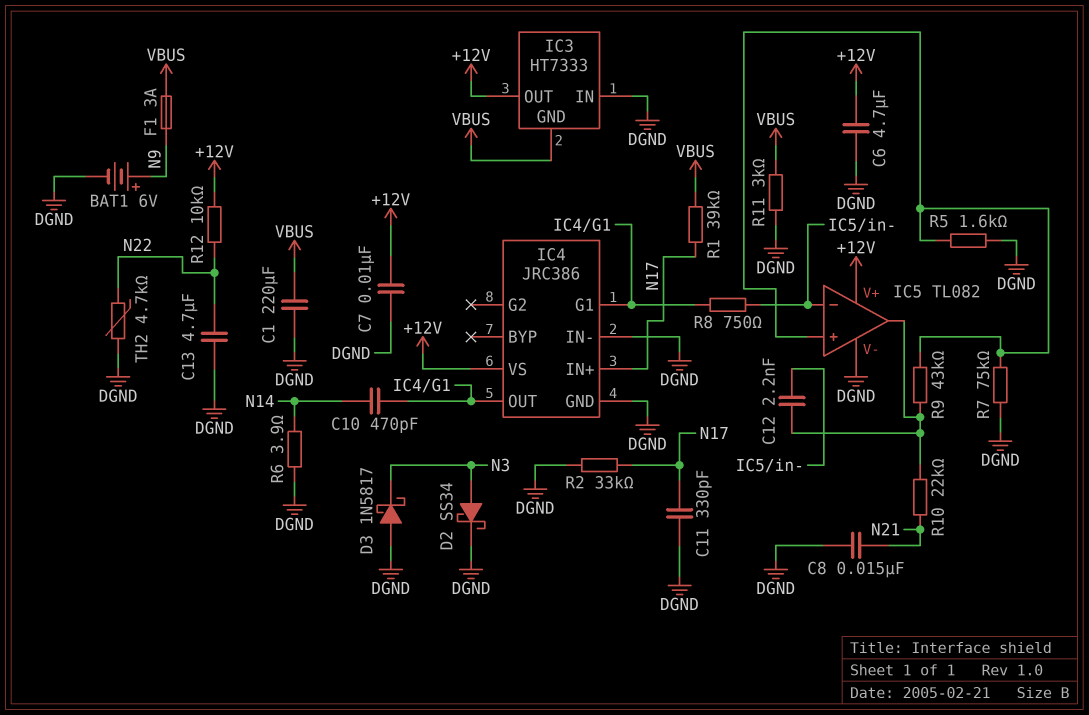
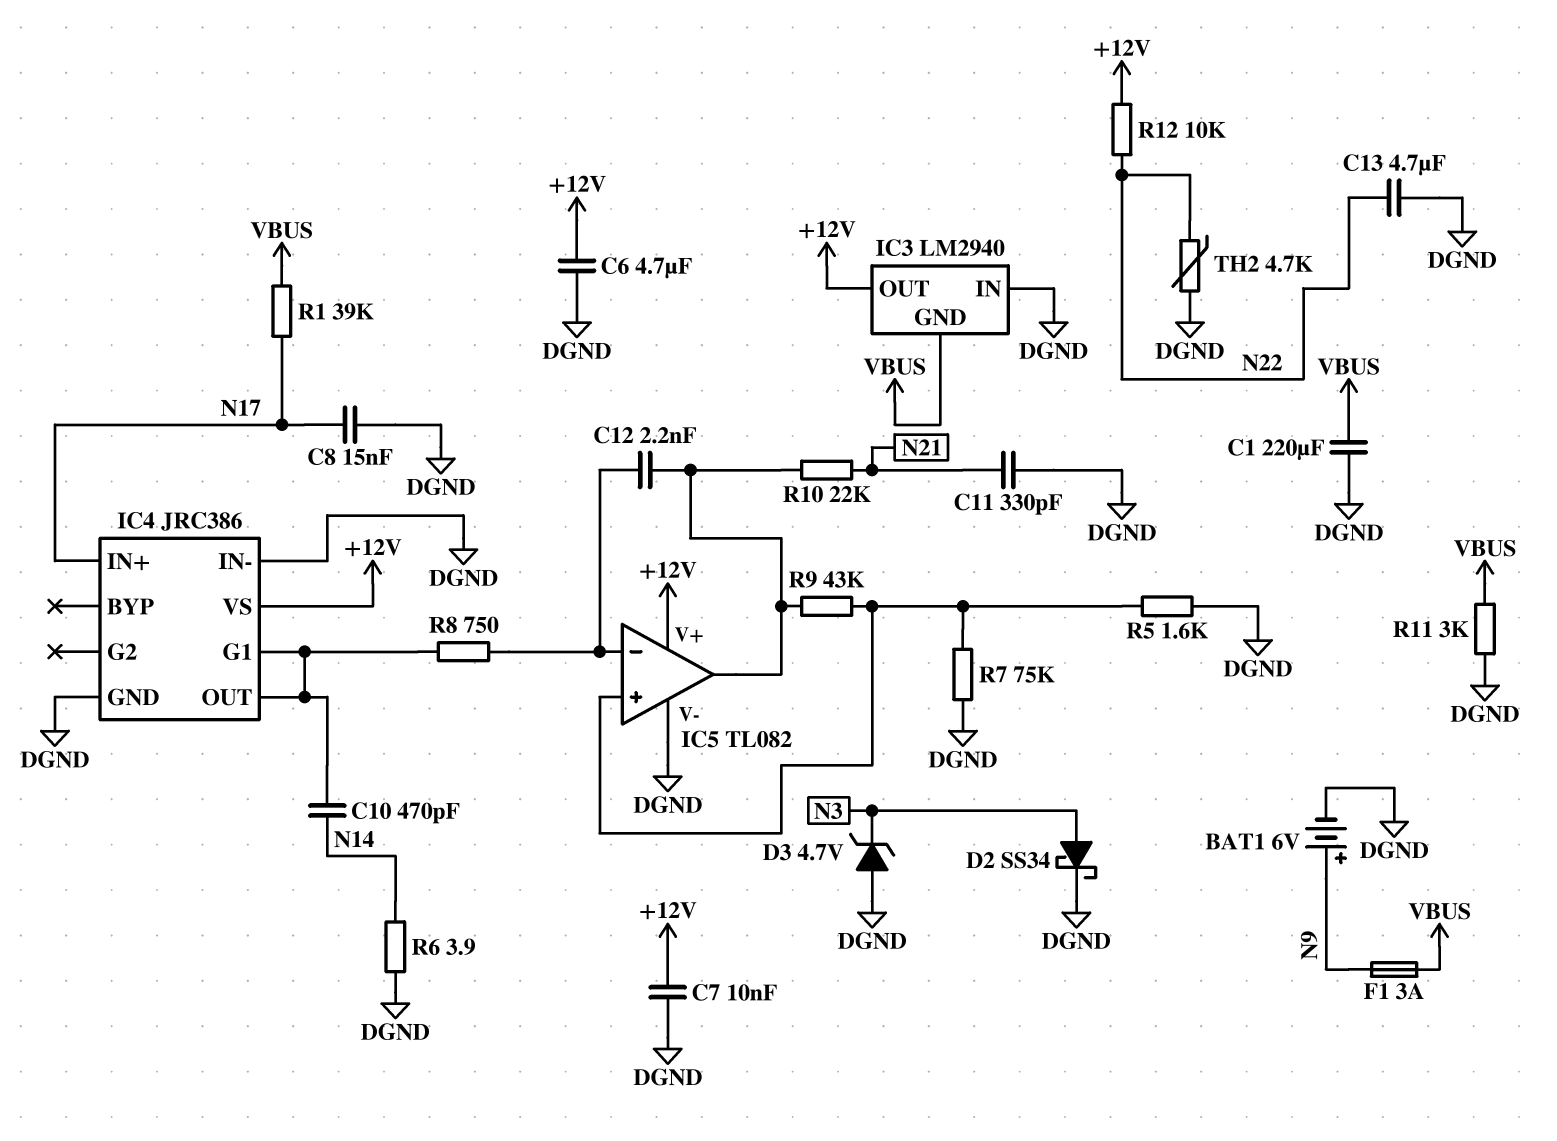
C8: 15nF (DGND, N21) -> 15nF (DGND, N17)
C11: 330pF (DGND, N17) -> 330pF (DGND, N21)
D3: schottky 1N5817 (A DGND, K N3) -> zener 4.7V (A DGND, K N3)
IC3: HT7333 -> LM2940
R2: 33k (DGND, N17) -> none

